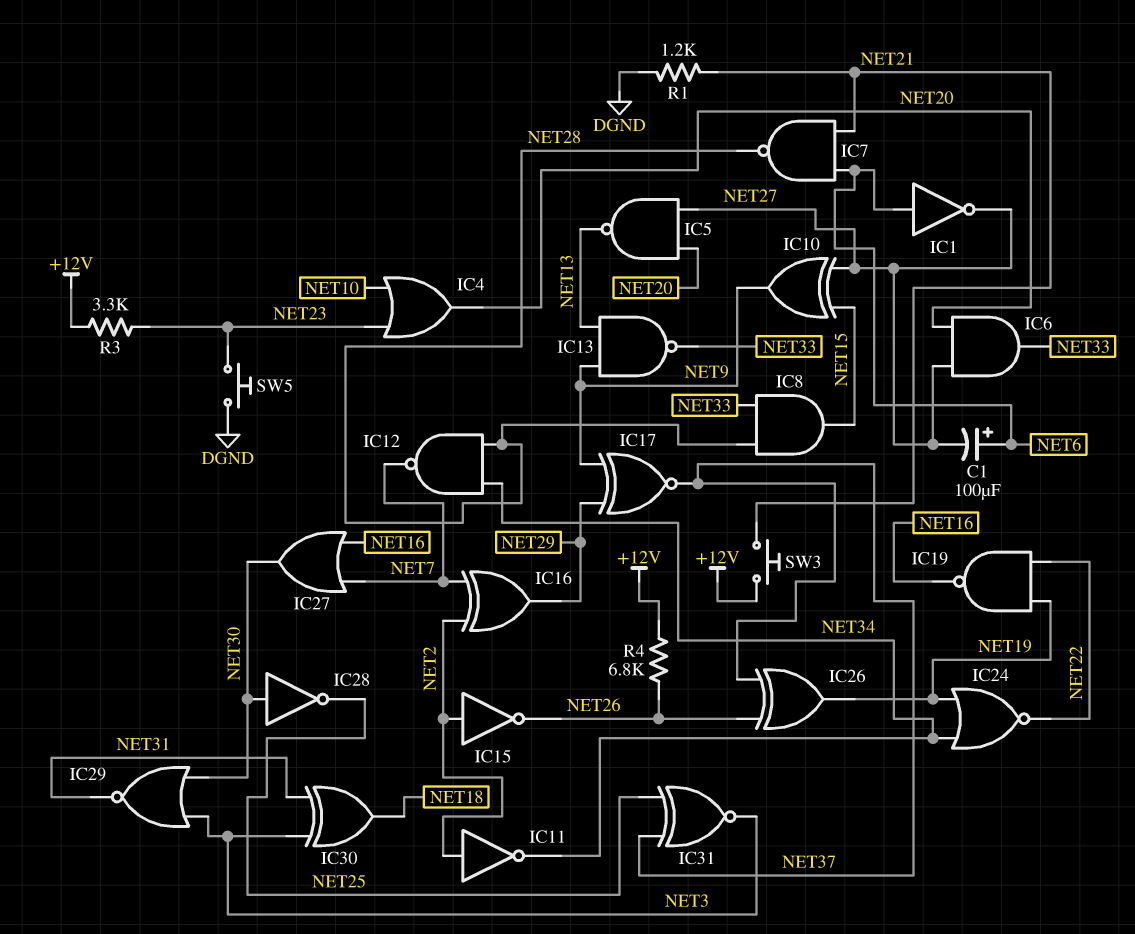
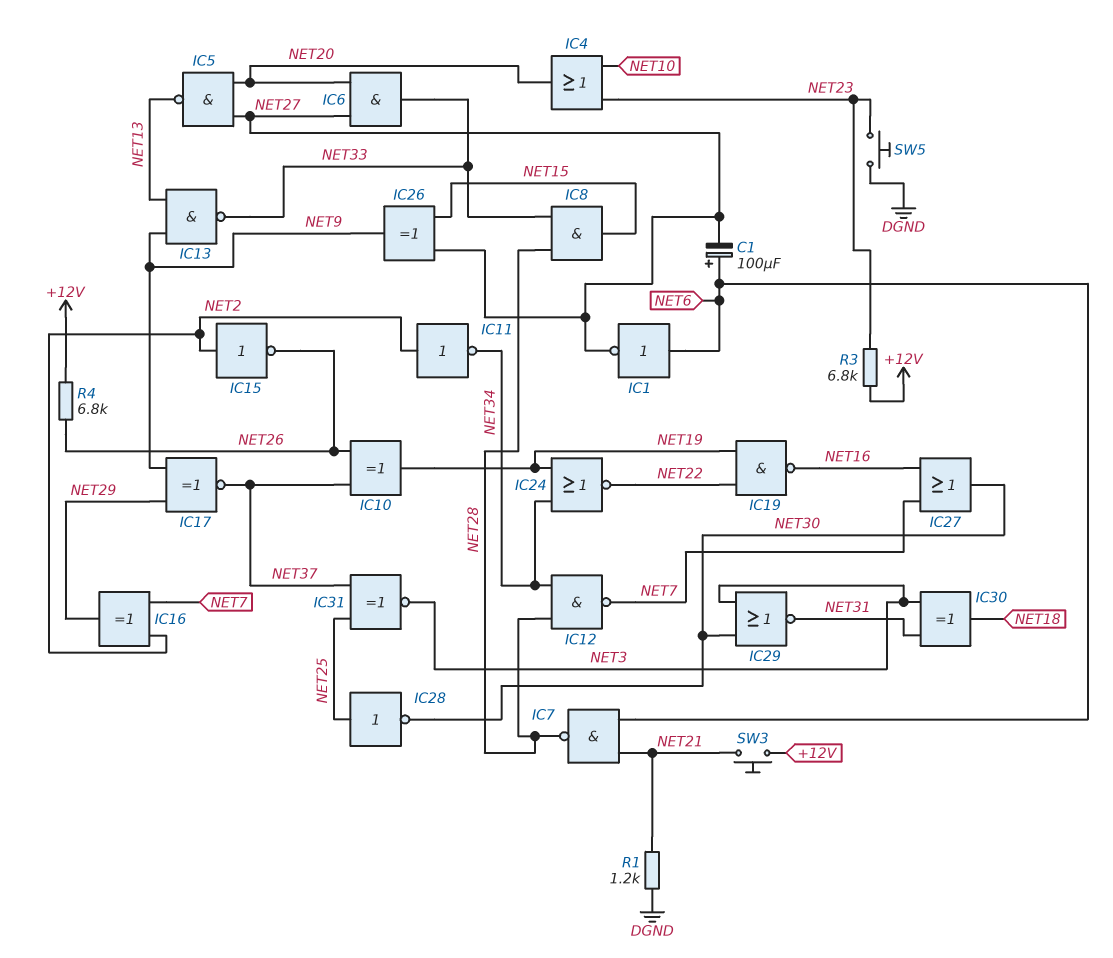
IC10: XOR (in NET15, in NET27, out NET9) -> XOR (in NET26, in NET37, out NET19)
IC26: XOR (in NET26, in NET37, out NET19) -> XOR (in NET15, in NET27, out NET9)
IC28: NOT (in NET30, out NET25) -> NOT (in NET25, out NET30)
R3: 3.3k (+12V, NET23) -> 6.8k (+12V, NET23)

